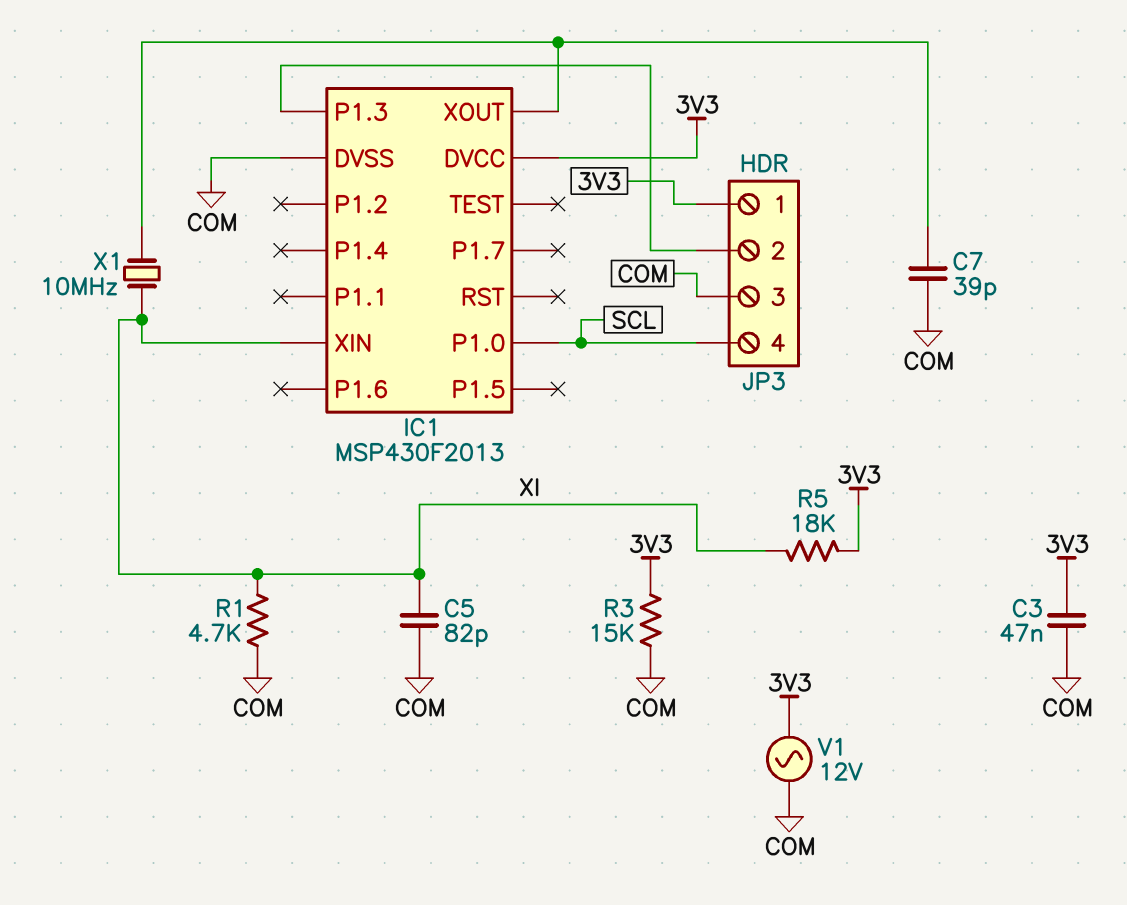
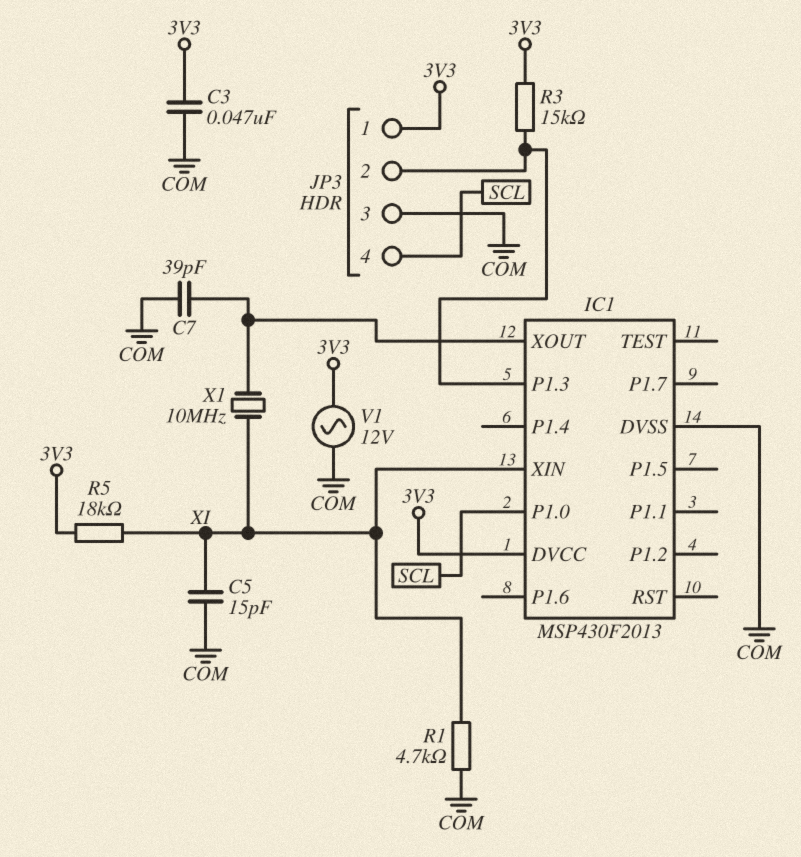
C5: 82pF (COM, XI) -> 15pF (COM, XI)
R3: 15k (3V3, COM) -> 15k (3V3, IC1/P1.3)

